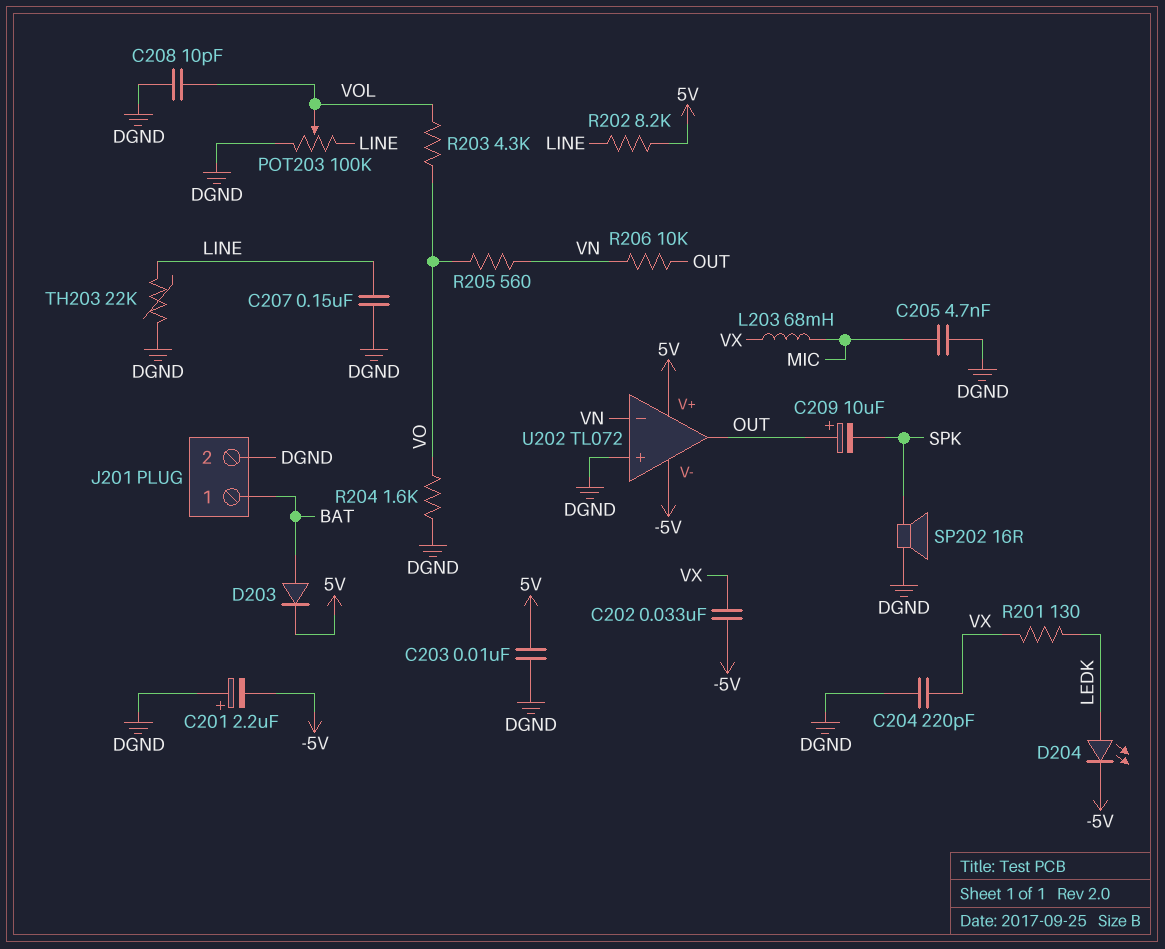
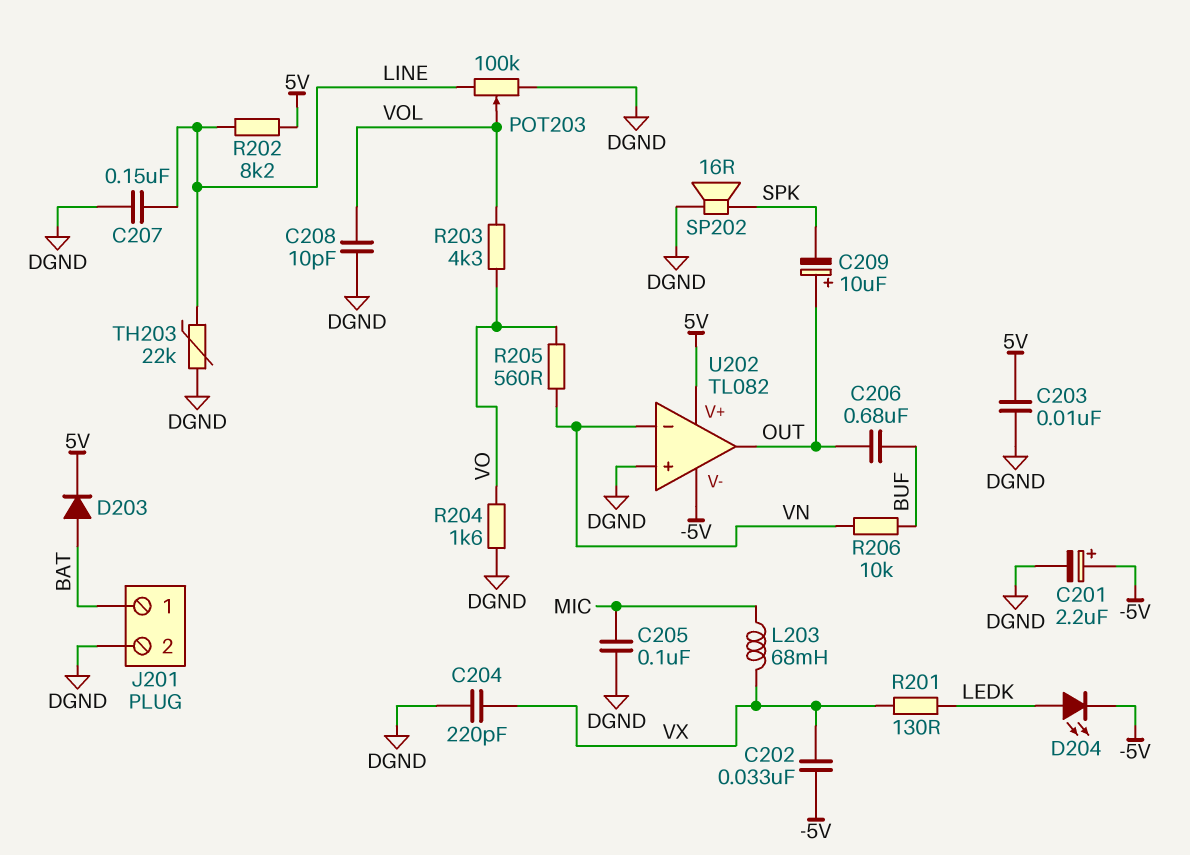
C201: 2.2uF (plus DGND, minus -5V) -> 2.2uF (plus -5V, minus DGND)
C205: 4.7nF (DGND, MIC) -> 100nF (DGND, MIC)
C206: none -> 680nF (BUF, OUT)
R206: 10k (OUT, VN) -> 10k (BUF, VN)
U202: TL072 -> TL082

